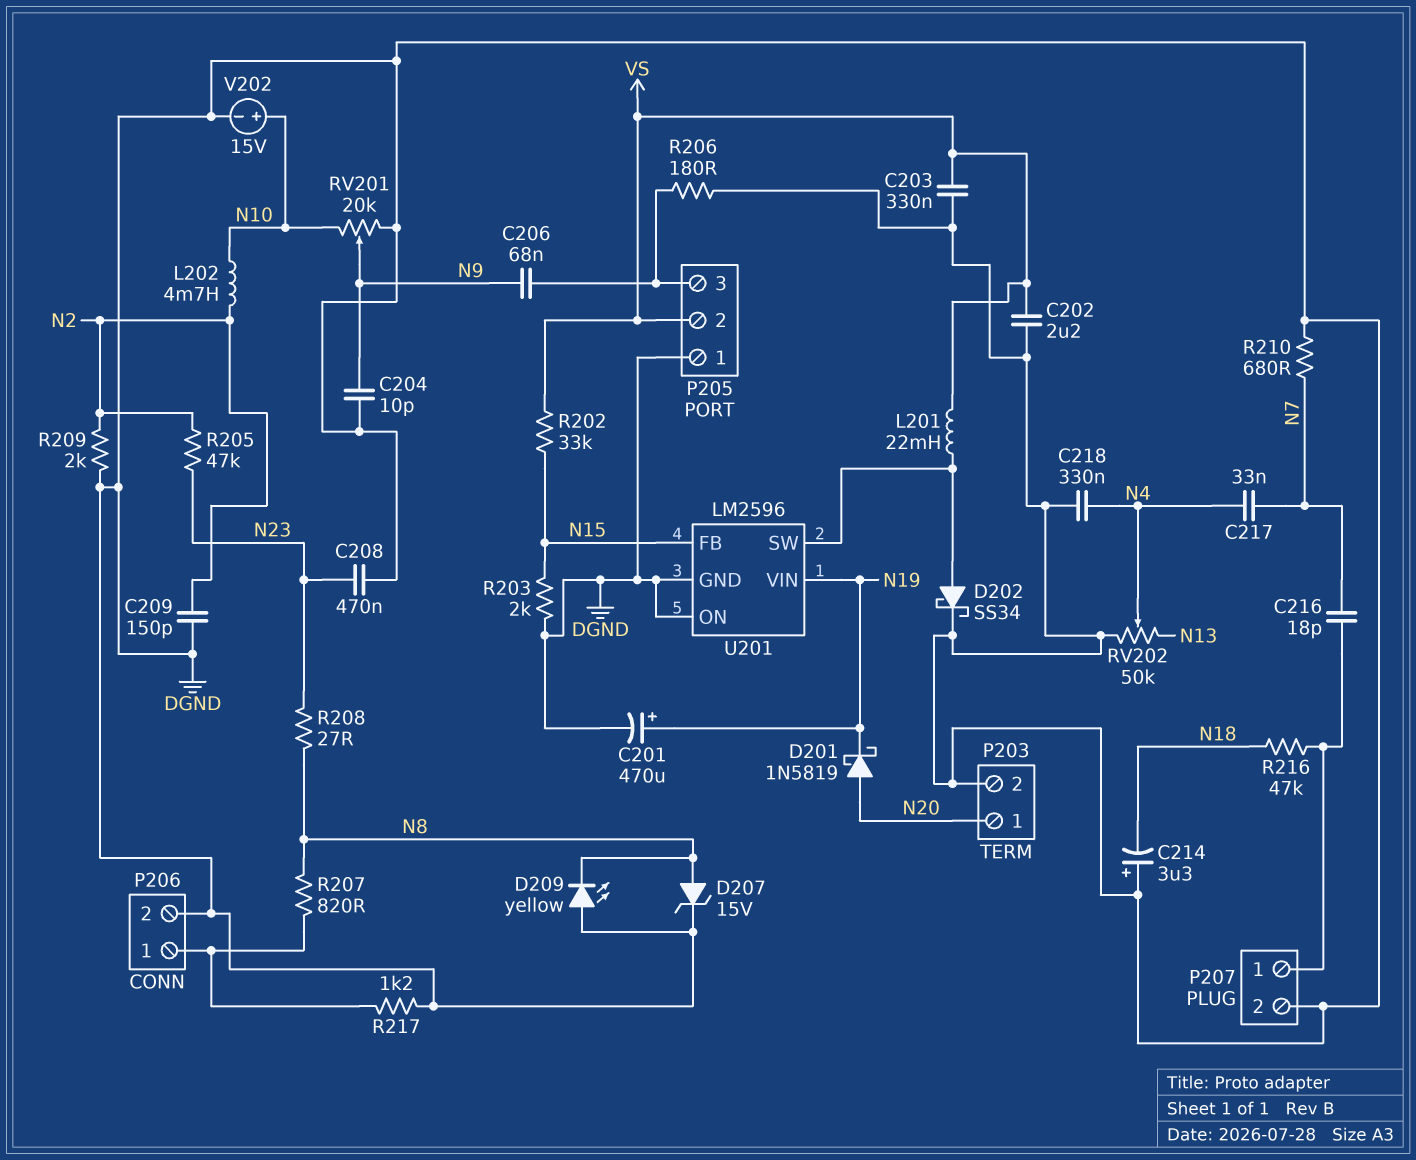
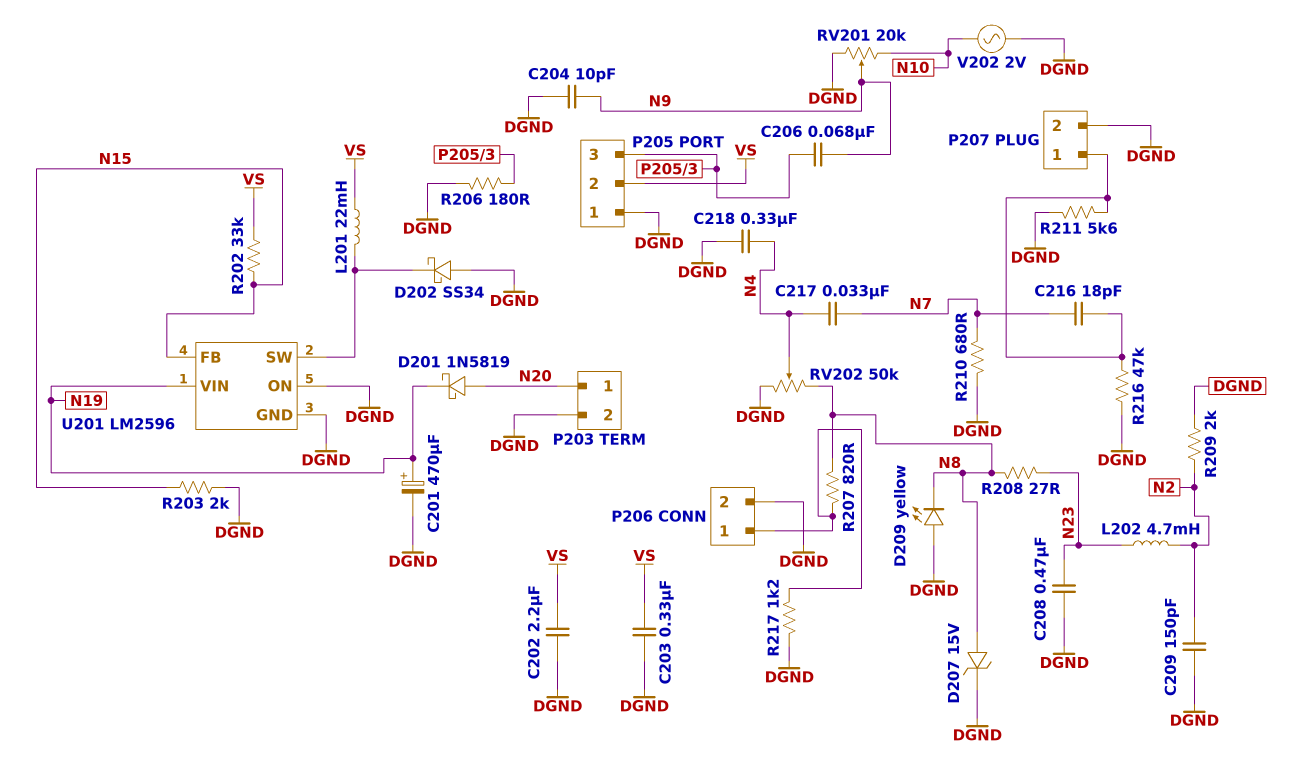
C214: 3.3uF (plus DGND, minus N18) -> none
D202: schottky SS34 (A U201/SW, K DGND) -> schottky SS34 (A DGND, K U201/SW)
L202: 4.7mH (N2, N10) -> 4.7mH (N2, N23)
R205: 47k (N2, N23) -> none
R211: none -> 5.6k (DGND, P207/1)
R216: 47k (N18, P207/1) -> 47k (DGND, P207/1)
RV202: 50k (DGND, N13, wiper N4) -> 50k (DGND, N8, wiper N4)
V202: 15V (plus N10, minus DGND) -> AC 2V (DGND, N10)

